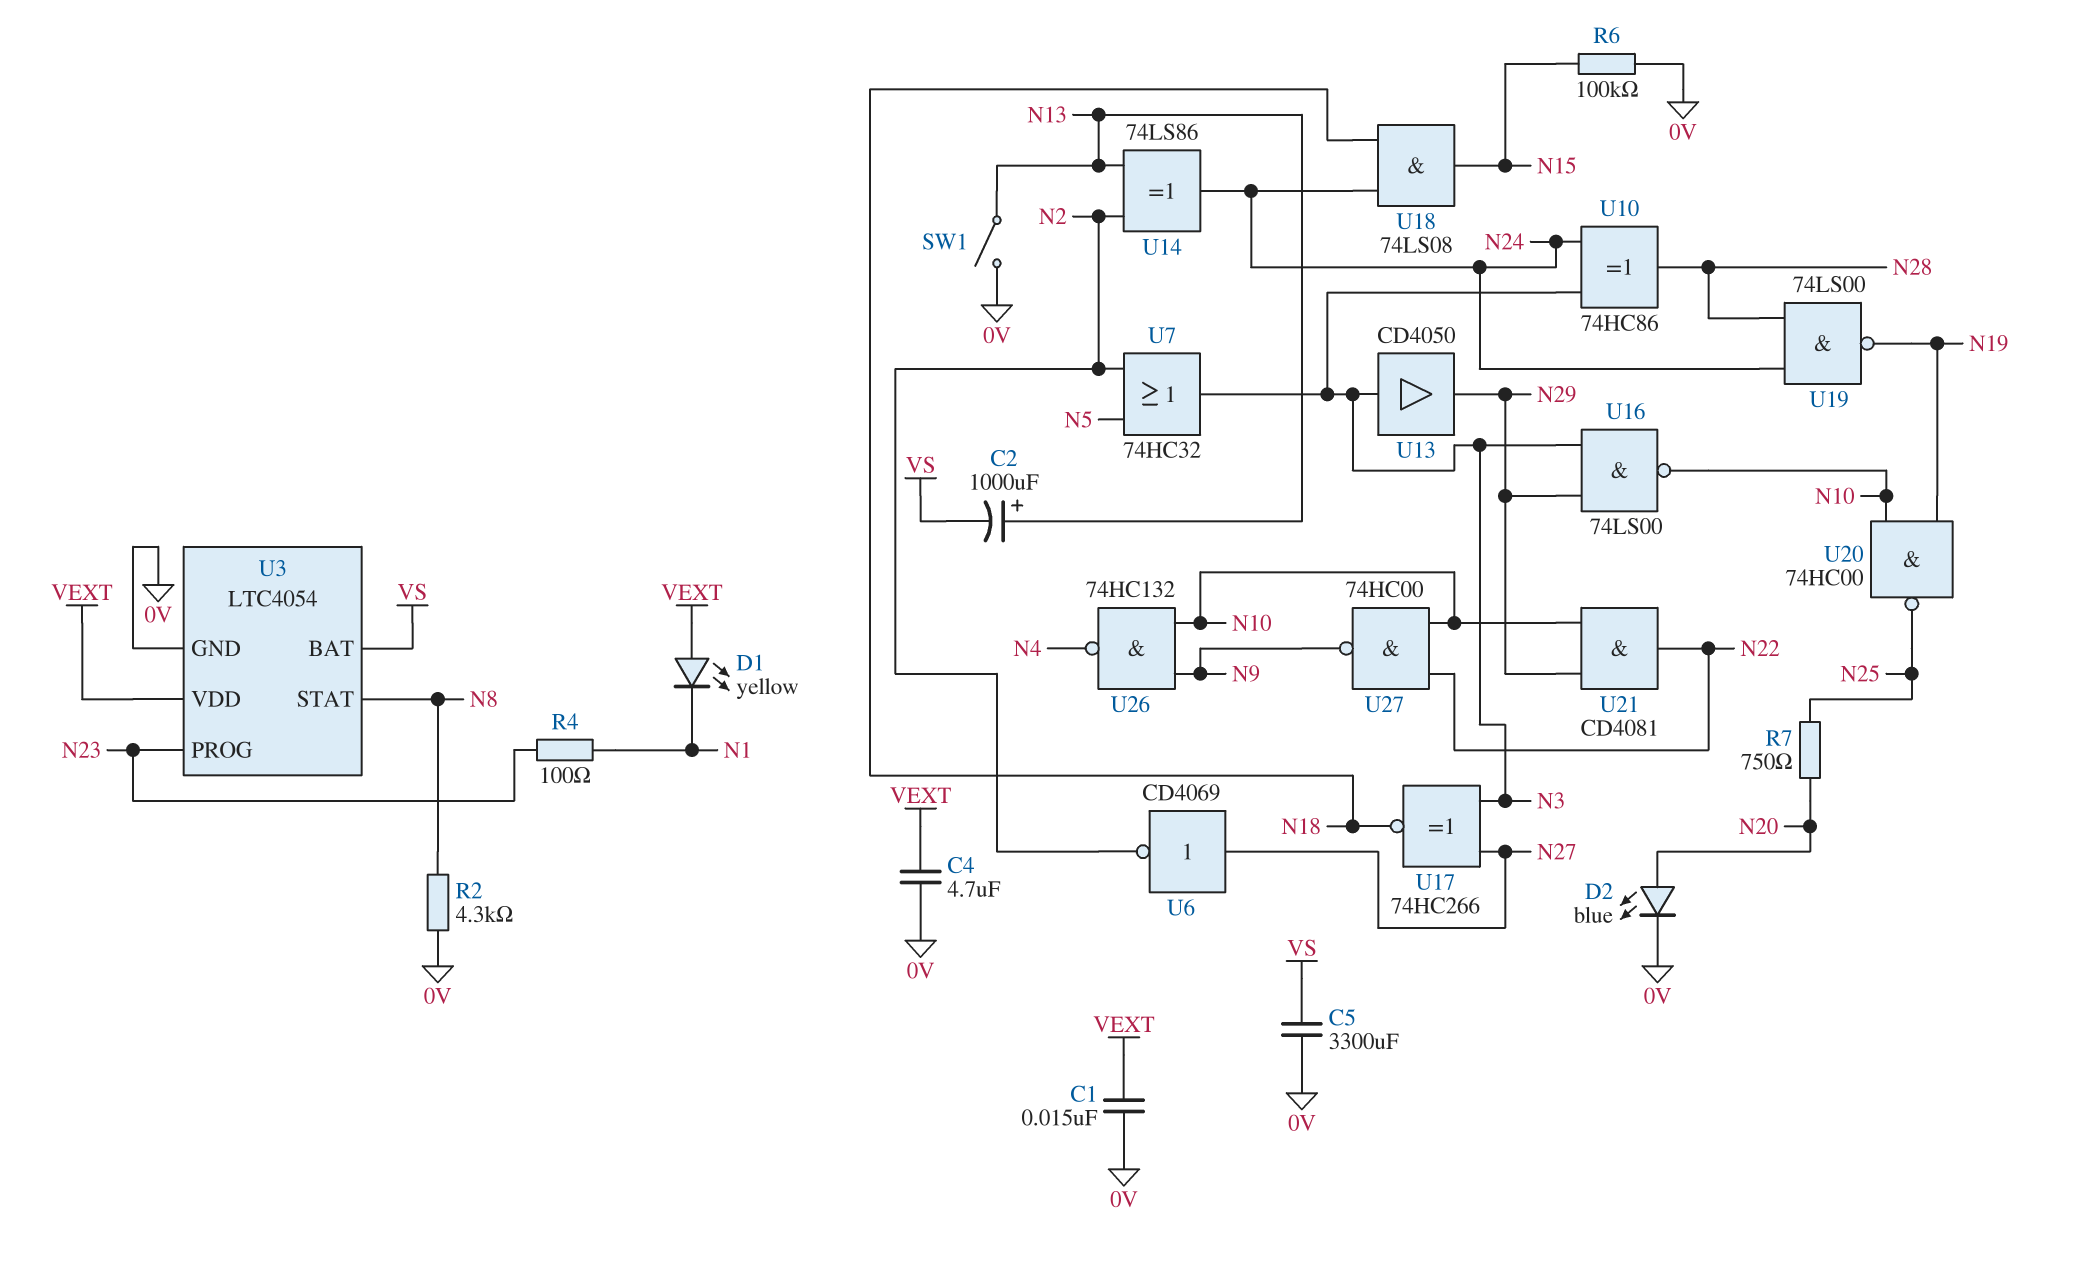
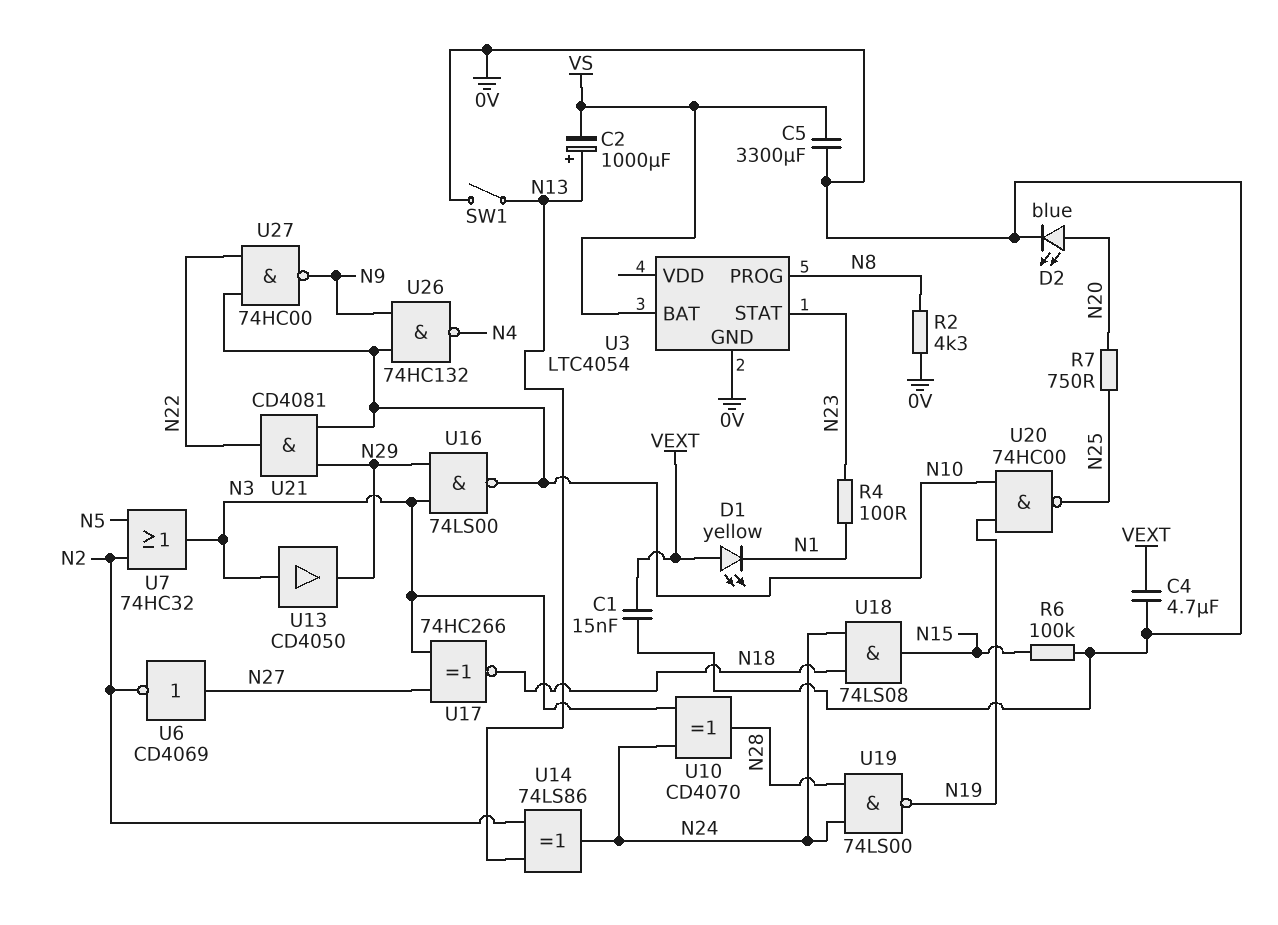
U3 pin PROG: N23 -> N8
U3 pin STAT: N8 -> N23
U3 pin VDD: VEXT -> none
U10: XOR 74HC86 (in N3, in N24, out N28) -> XOR CD4070 (in N3, in N24, out N28)

